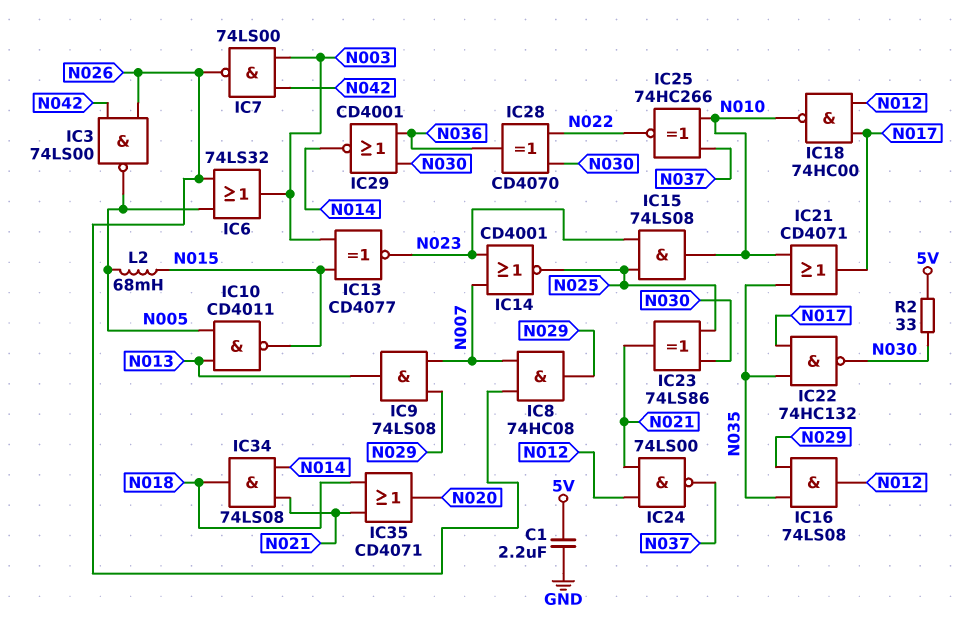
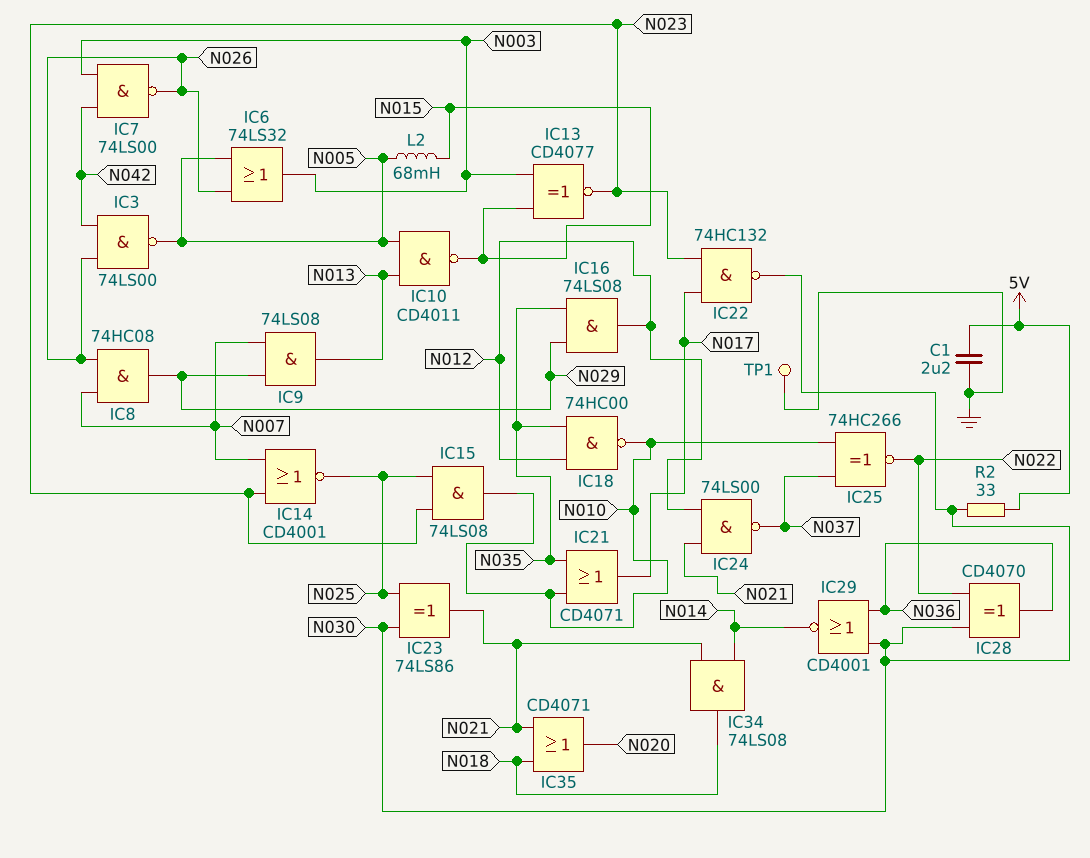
IC18: NAND 74HC00 (in N012, in N017, out N010) -> NAND 74HC00 (in N012, in N035, out N010)
IC22: NAND 74HC132 (in N017, in N035, out N030) -> NAND 74HC132 (in N017, in N023, out N030)
TP1: none -> test point (GND)

